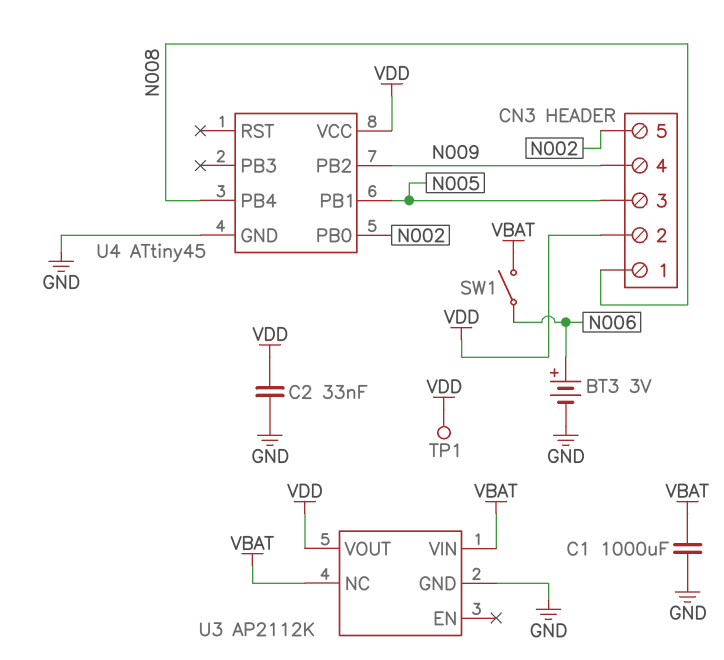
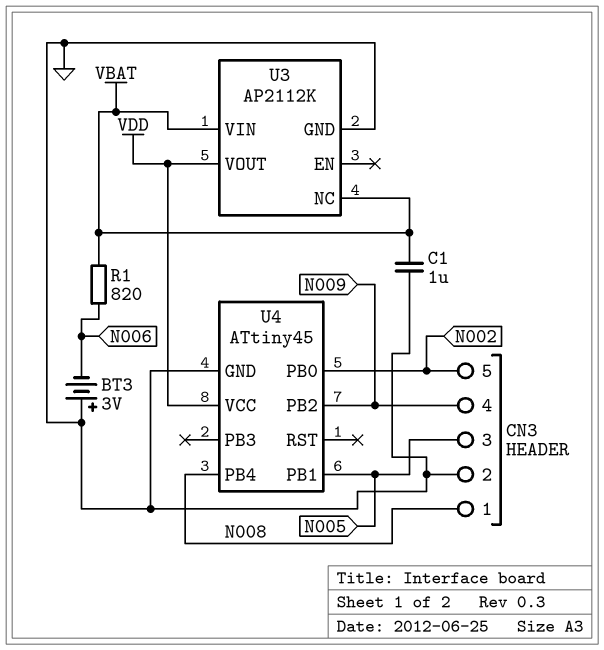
BT3: 3V (plus N006, minus GND) -> 3V (plus GND, minus N006)
C1: 1000uF (GND, VBAT) -> 1uF (GND, VBAT)
C2: 33nF (GND, VDD) -> none
CN3 pin 2: VDD -> GND
R1: none -> 820 (N006, VBAT)
SW1: switch (N006, VBAT) -> none
TP1: test point (VDD) -> none

